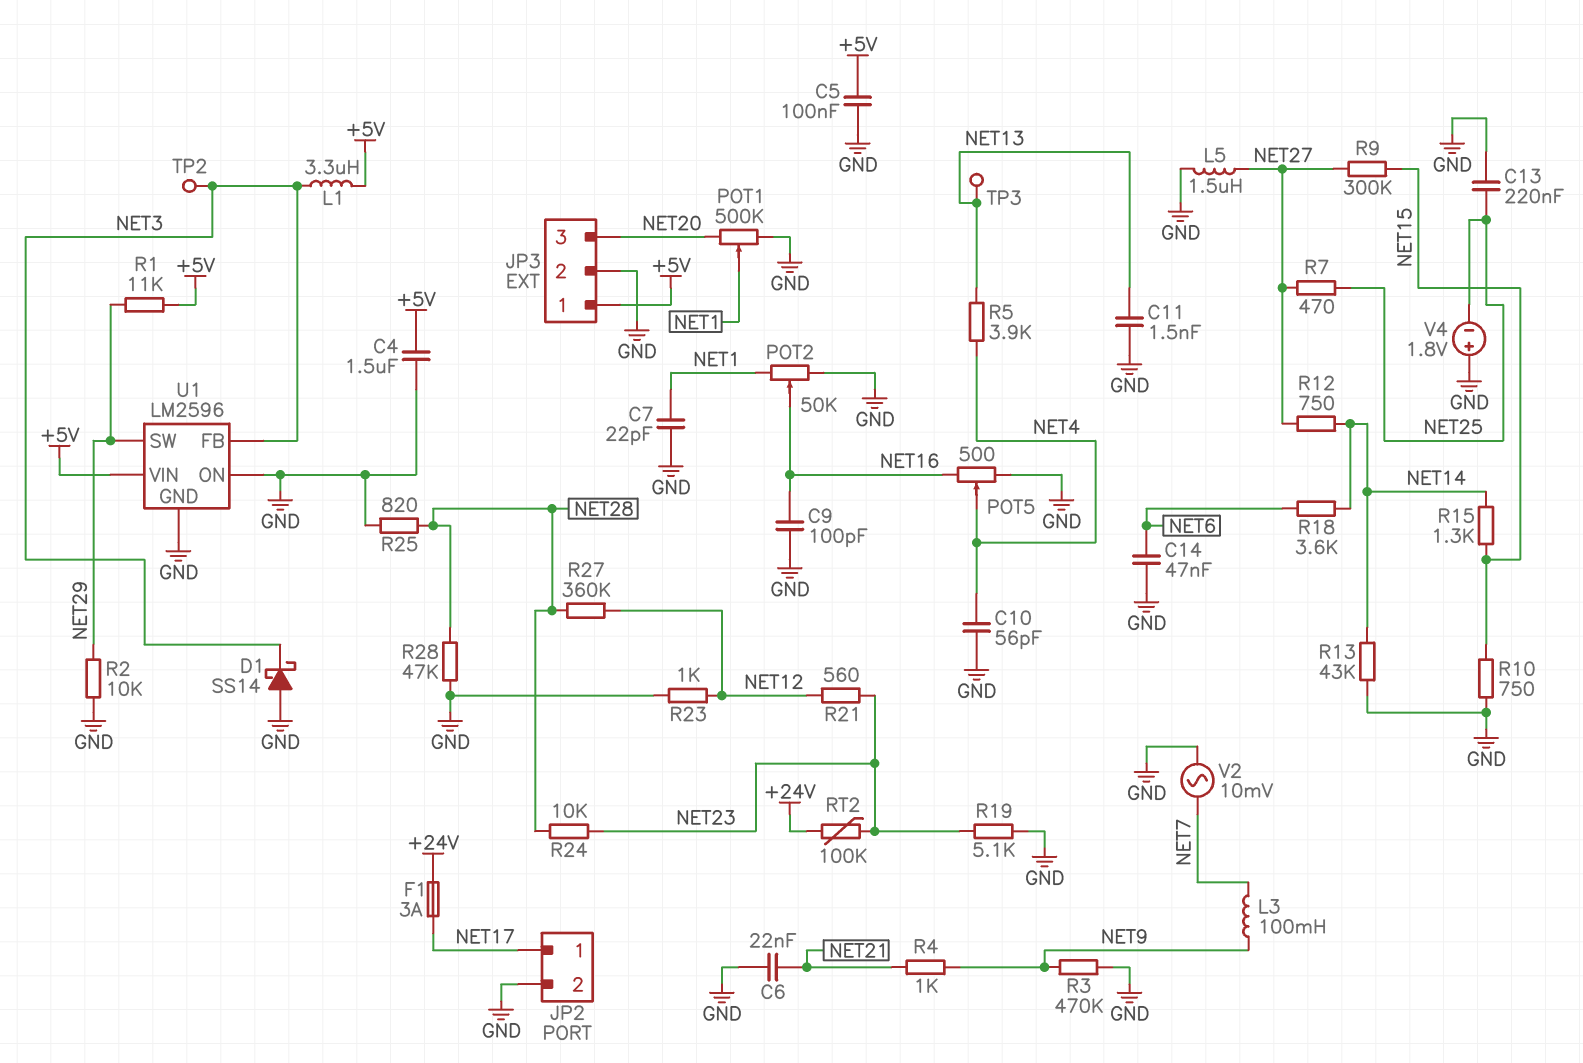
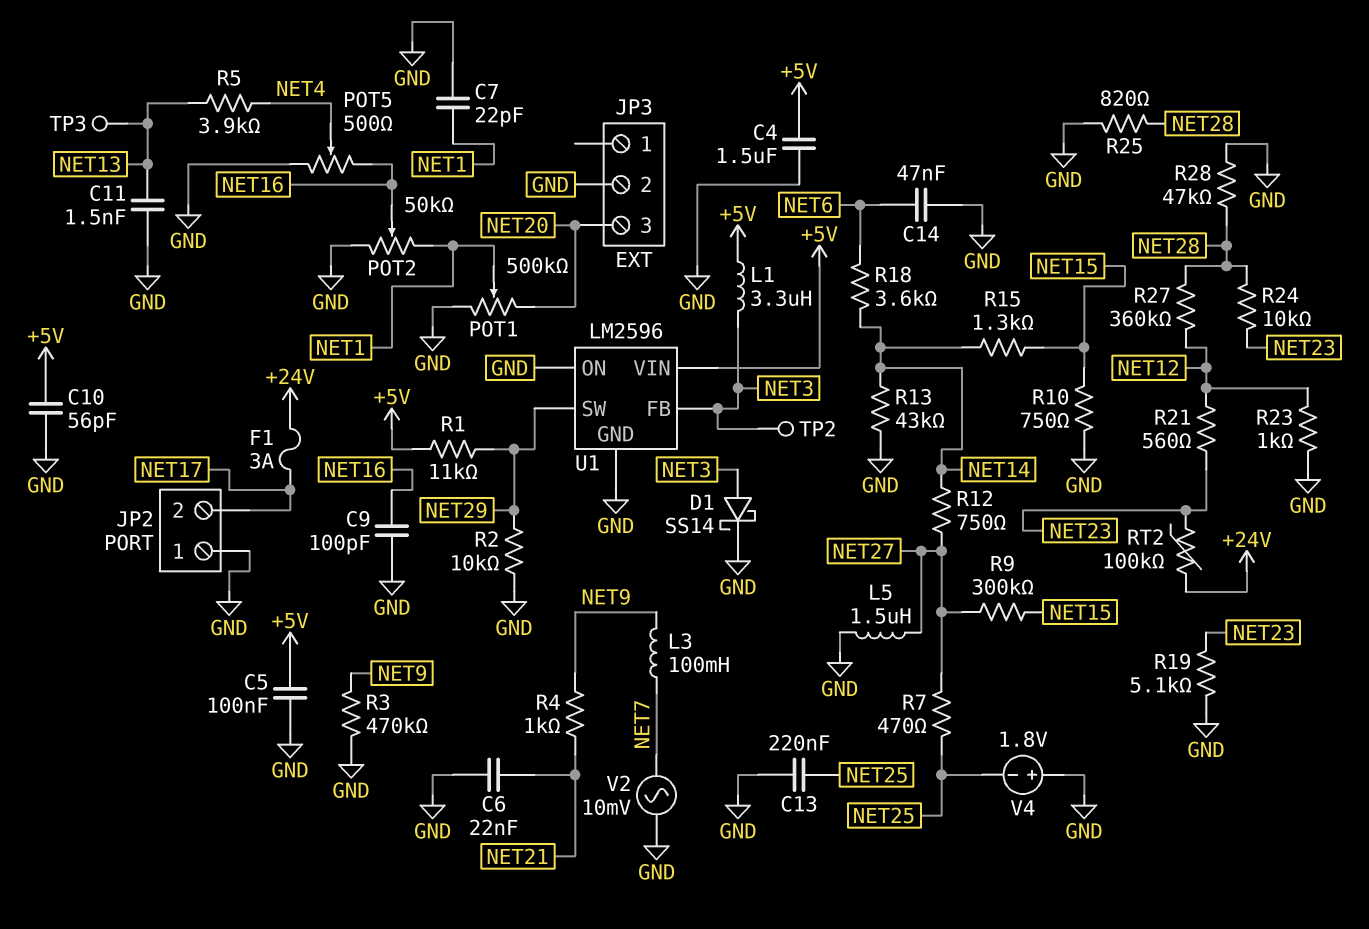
C10: 56pF (GND, NET4) -> 56pF (+5V, GND)
D1: schottky SS14 (A GND, K NET3) -> schottky SS14 (A NET3, K GND)
JP2 pin 1: NET17 -> GND
JP2 pin 2: GND -> NET17
JP3 pin 1: +5V -> none

